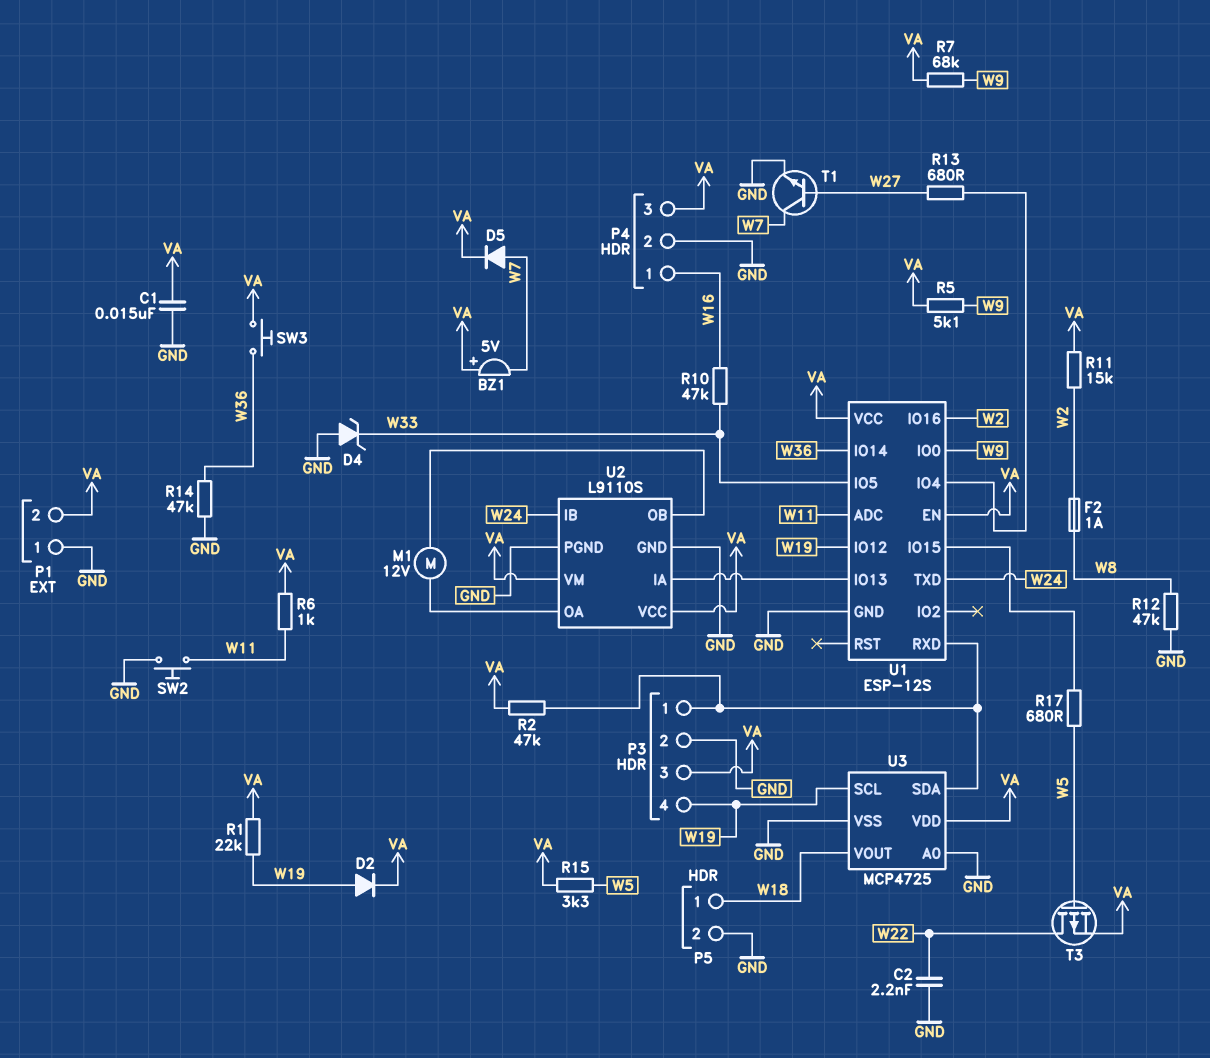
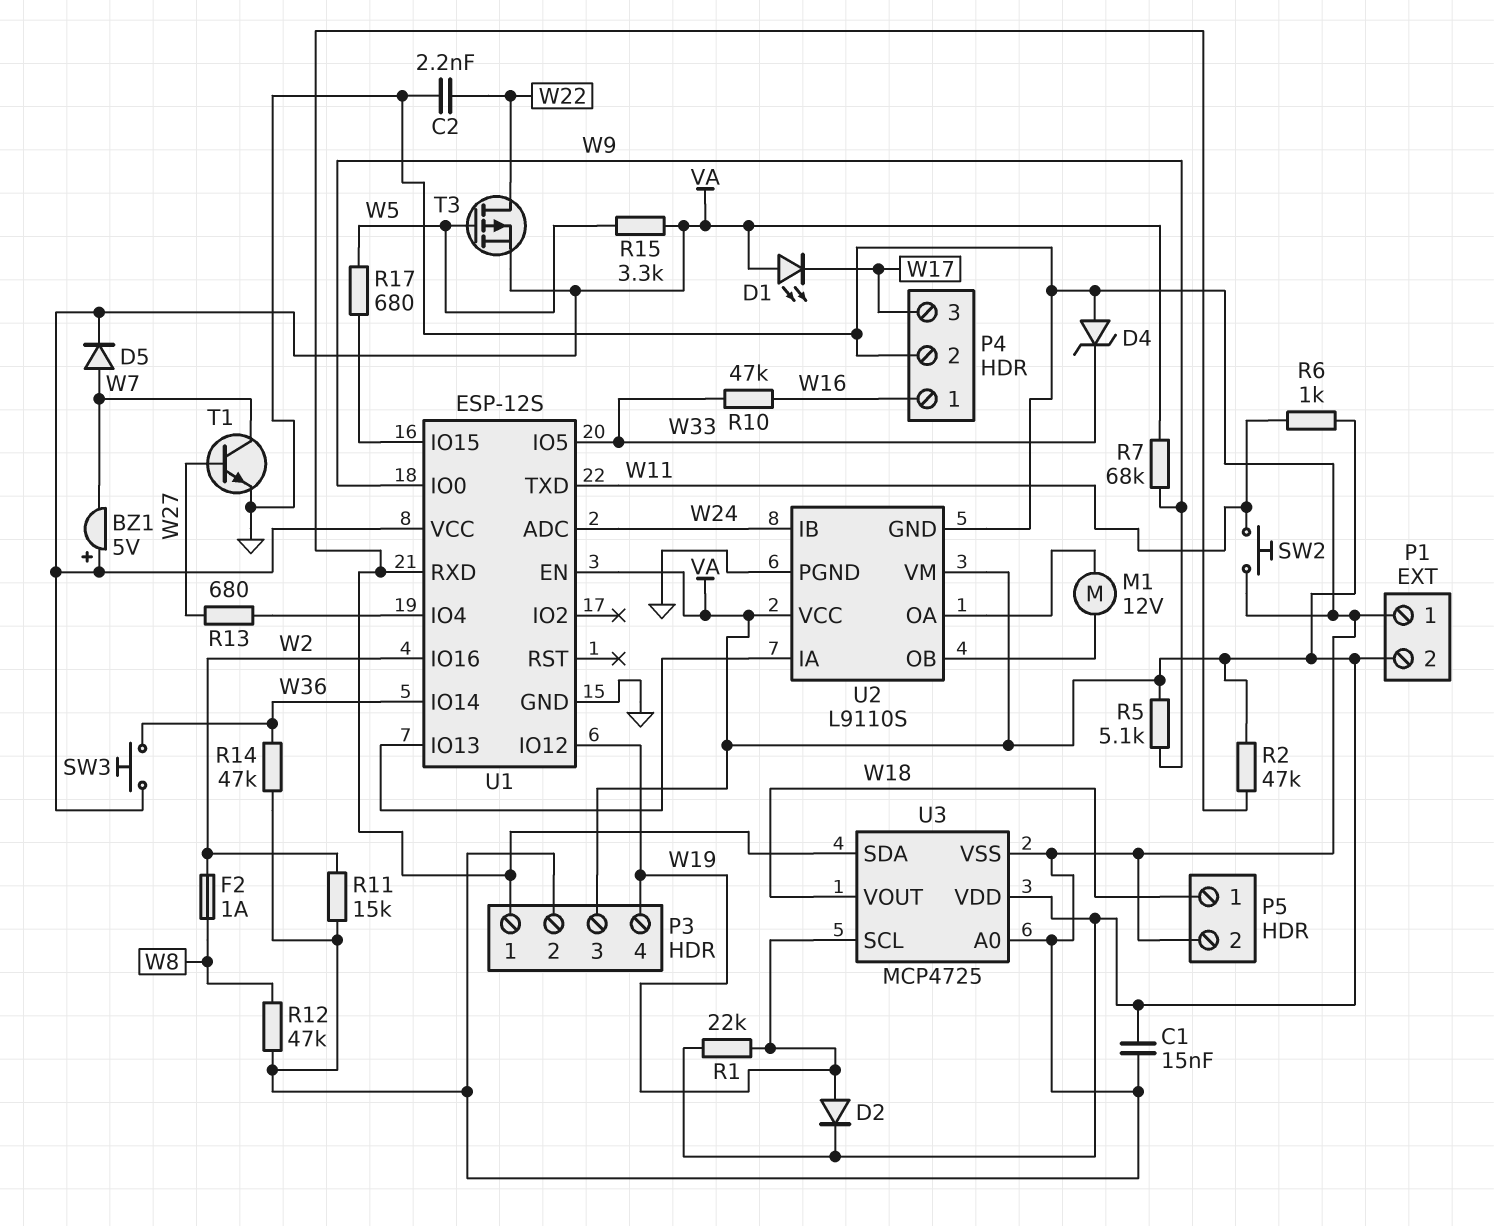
D1: none -> LED (A VA, K W17)
P4 pin 3: VA -> W17
R11: 15k (VA, W2) -> 15k (GND, W2)
U1 pin ADC: W11 -> W24
U1 pin TXD: W24 -> W11

